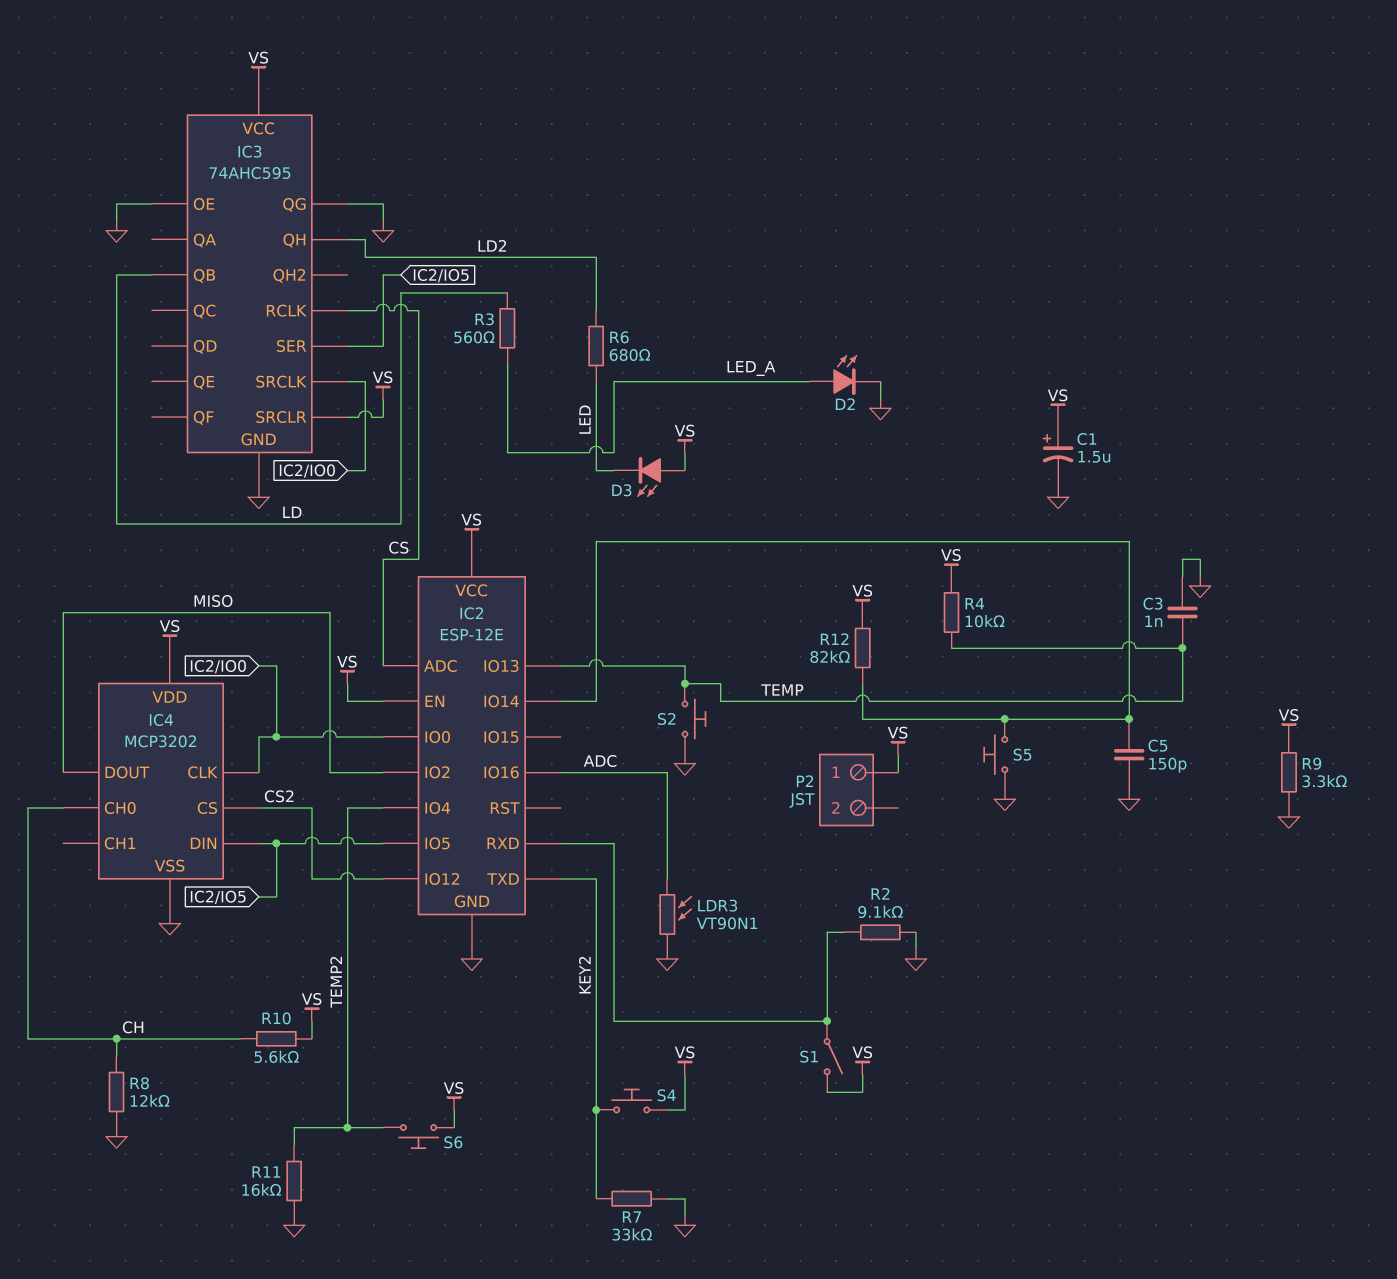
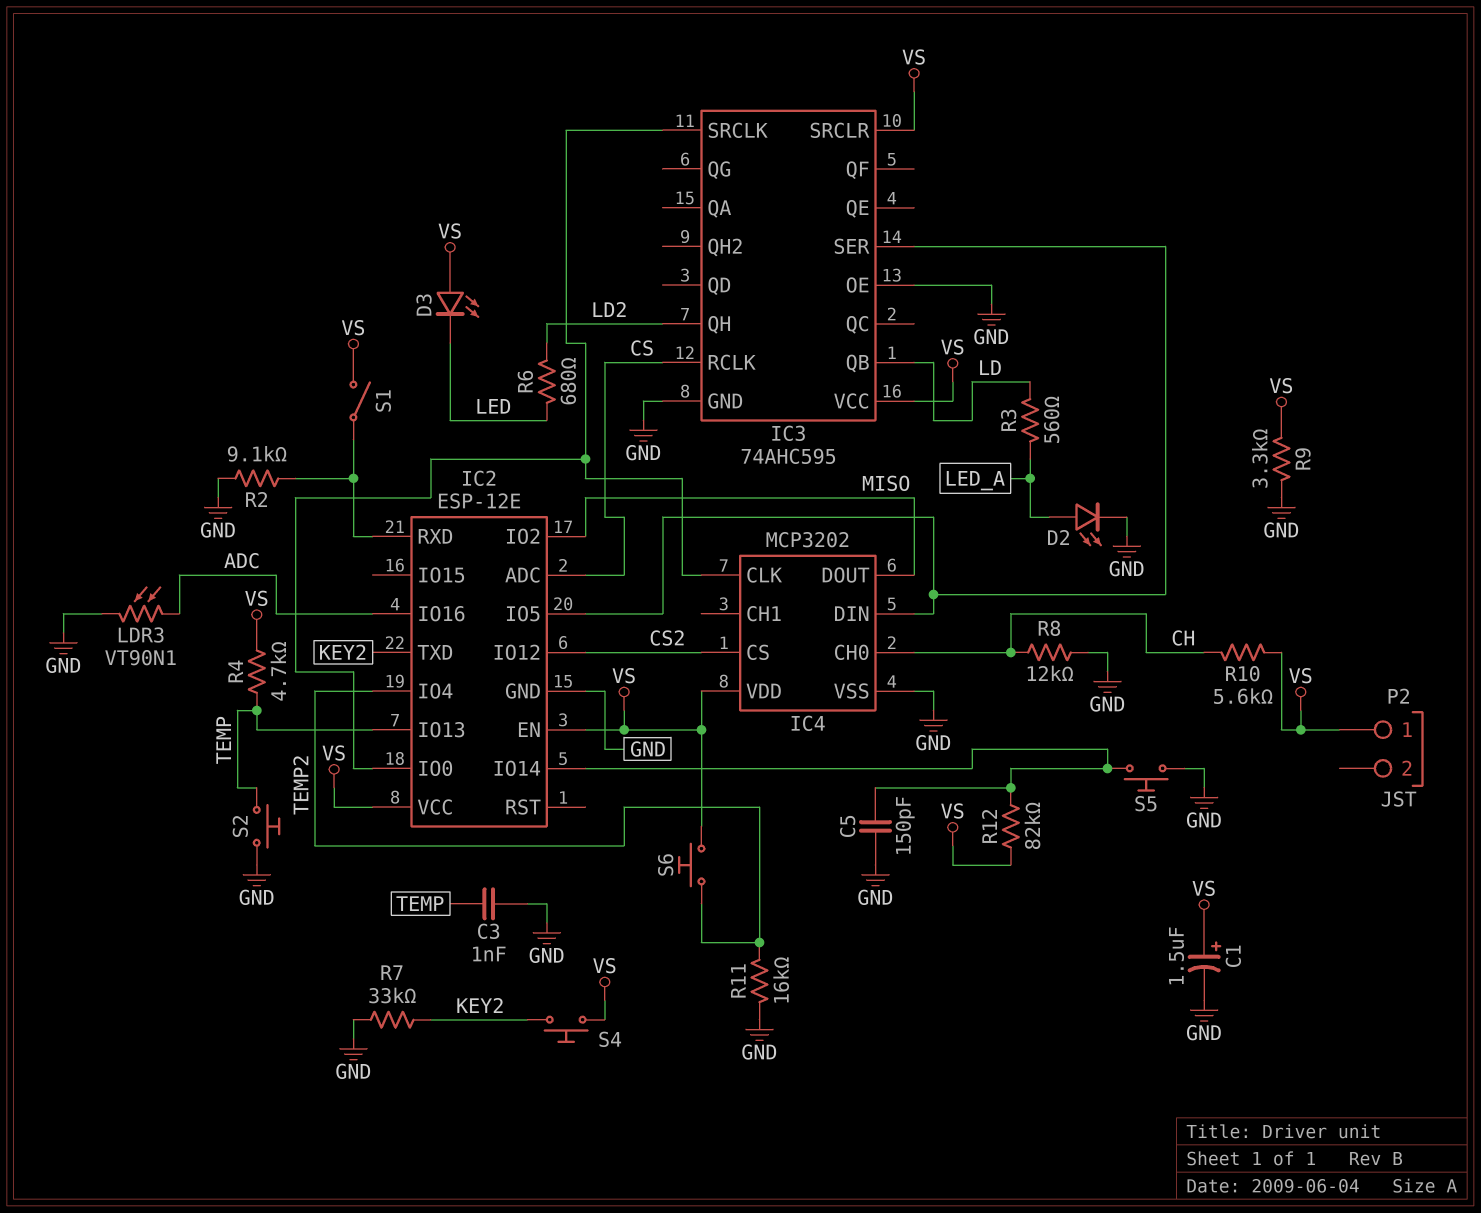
IC3 pin QG: GND -> none
R4: 10k (TEMP, VS) -> 4.7k (TEMP, VS)

